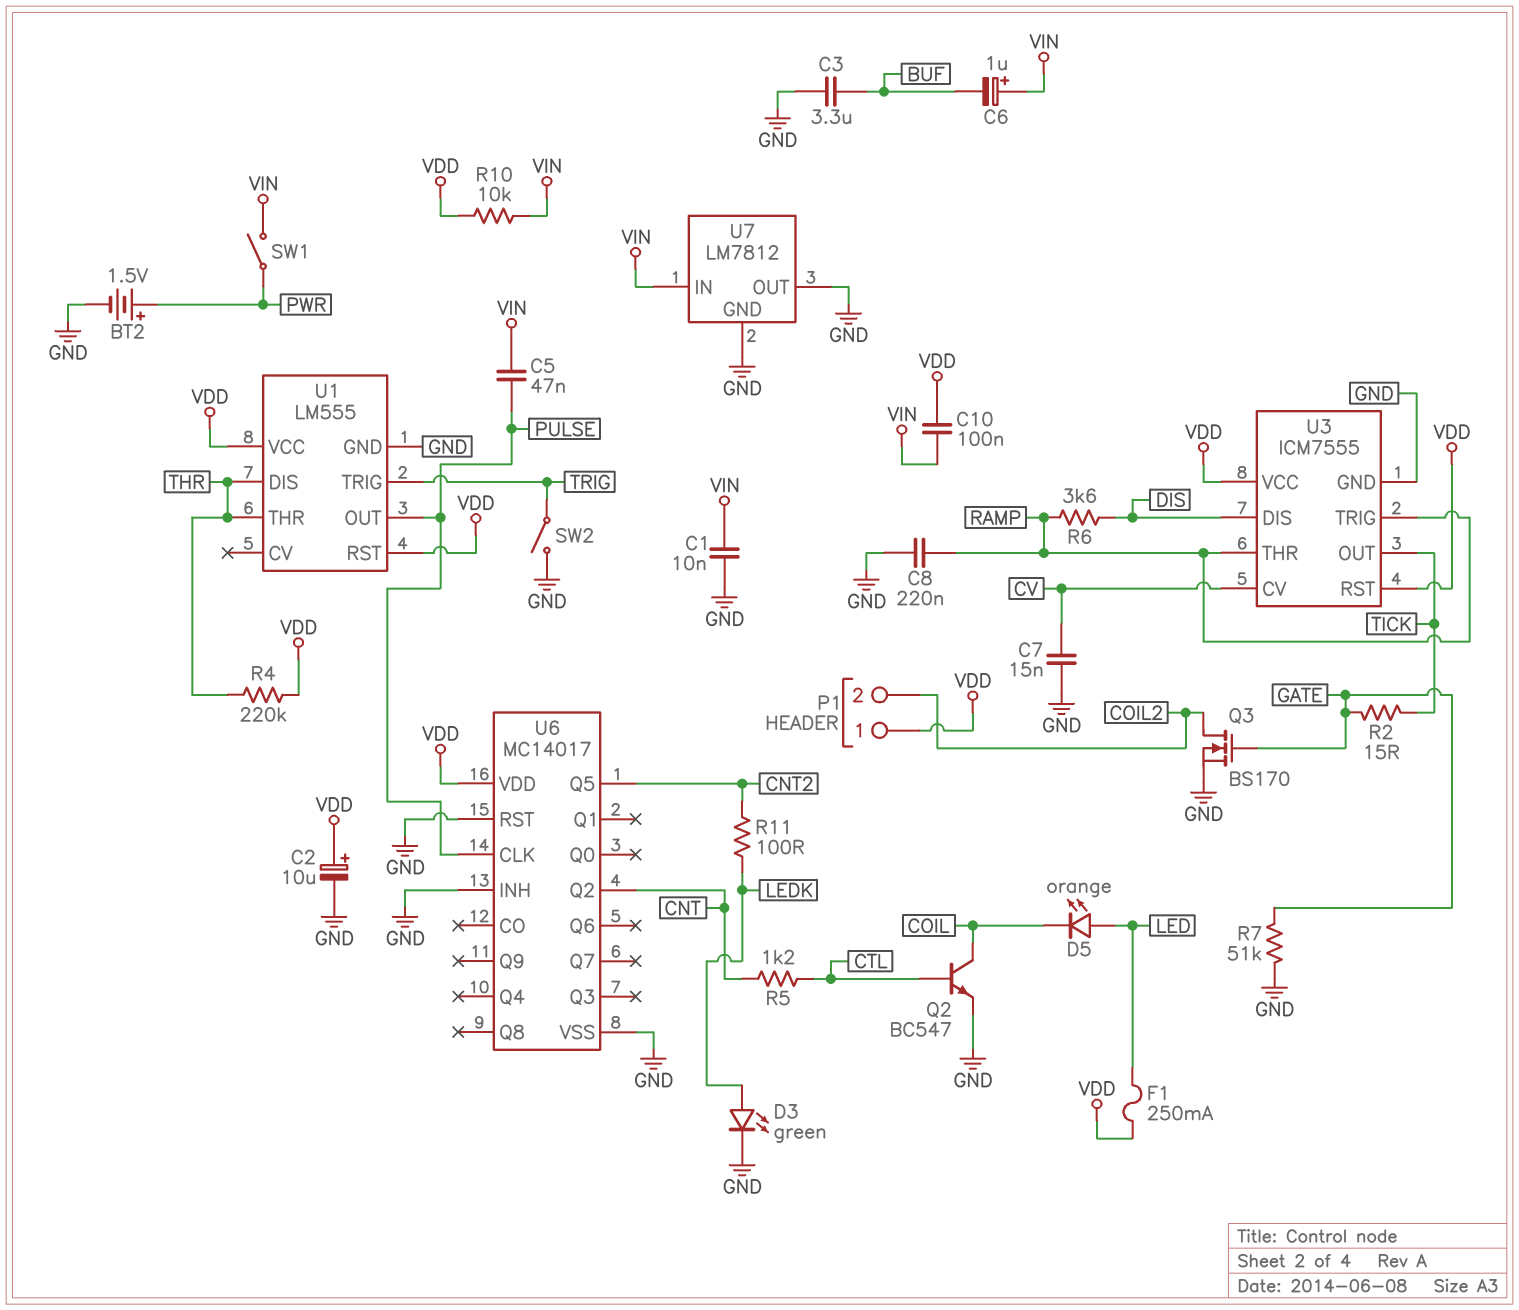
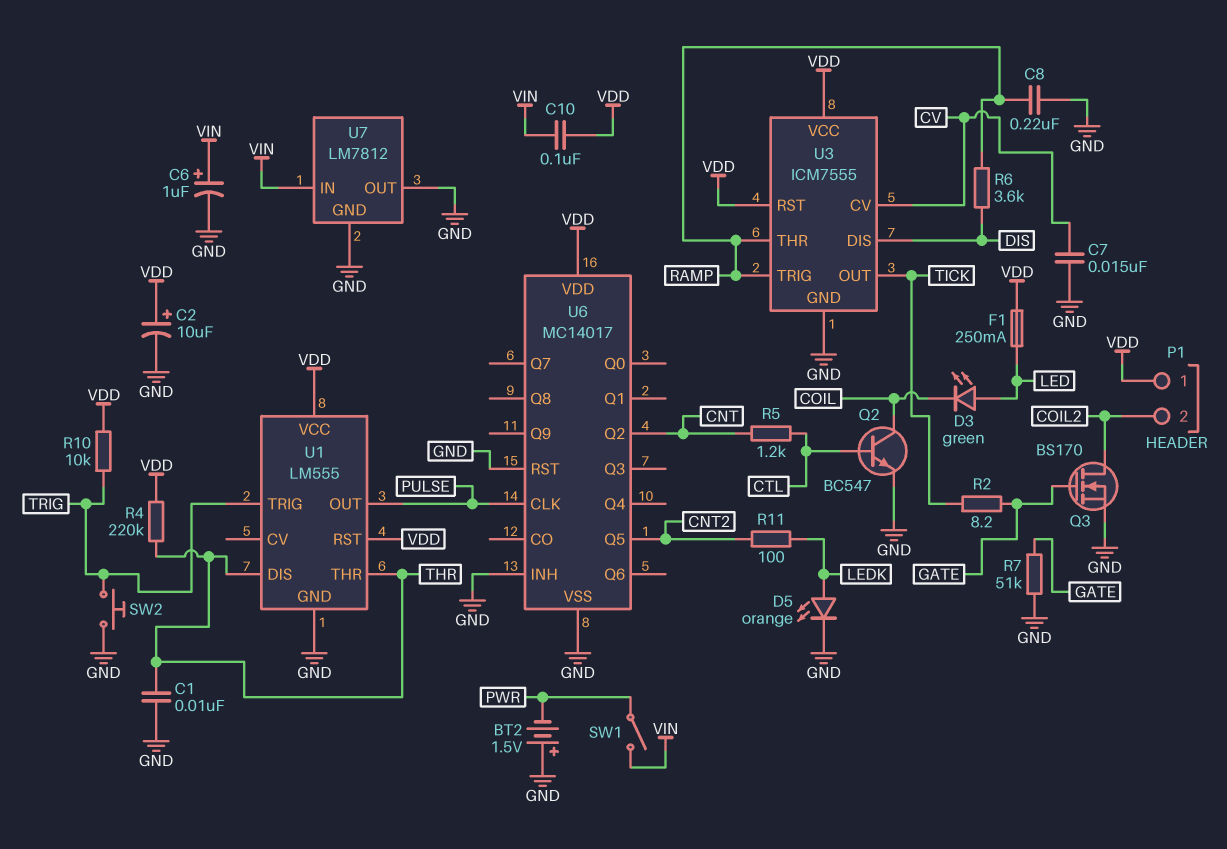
BT2: 1.5V (plus PWR, minus GND) -> 1.5V (plus GND, minus PWR)
C1: 10nF (GND, VIN) -> 10nF (GND, THR)
C3: 3.3uF (BUF, GND) -> none
C5: 47nF (PULSE, VIN) -> none
C6: 1uF (plus VIN, minus BUF) -> 1uF (plus VIN, minus GND)
D3: LED green (A LEDK, K GND) -> LED green (A LED, K COIL)
D5: LED orange (A LED, K COIL) -> LED orange (A LEDK, K GND)
R2: 15 (GATE, TICK) -> 8.2 (GATE, TICK)
R10: 10k (VDD, VIN) -> 10k (TRIG, VDD)
SW2: switch (GND, TRIG) -> button (GND, TRIG)

